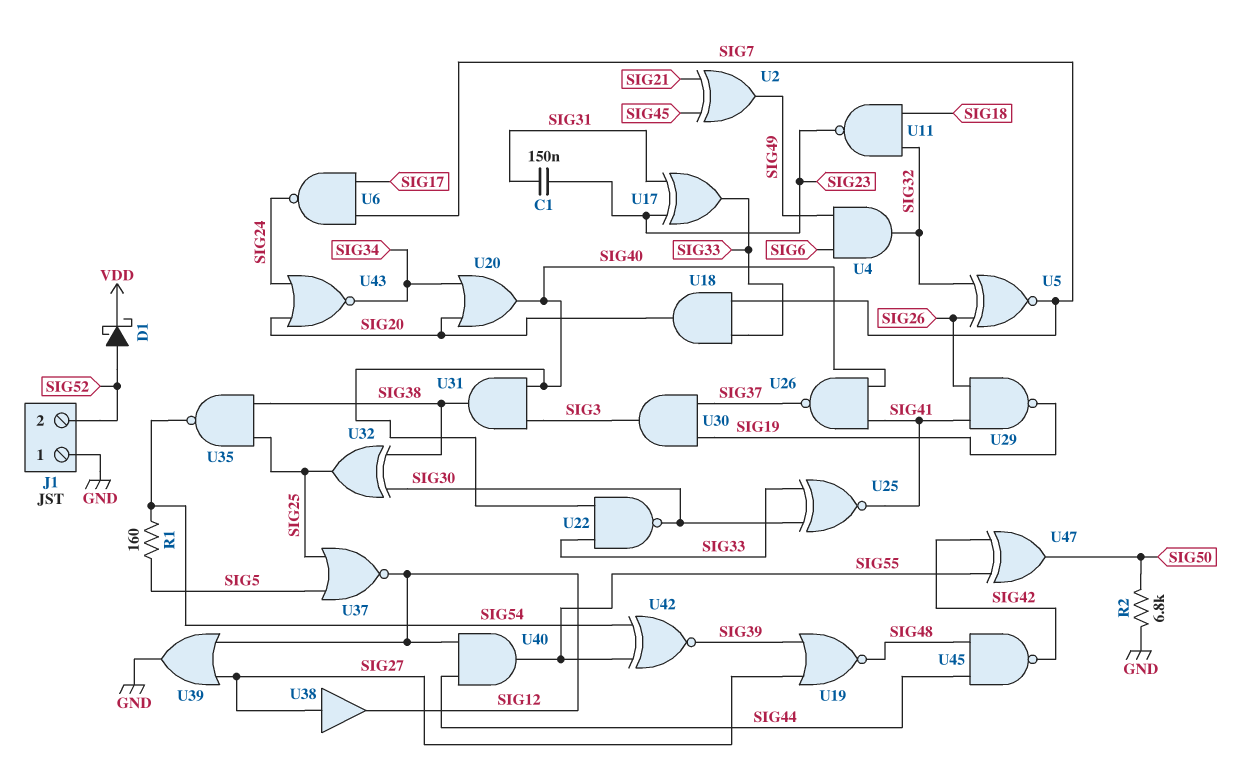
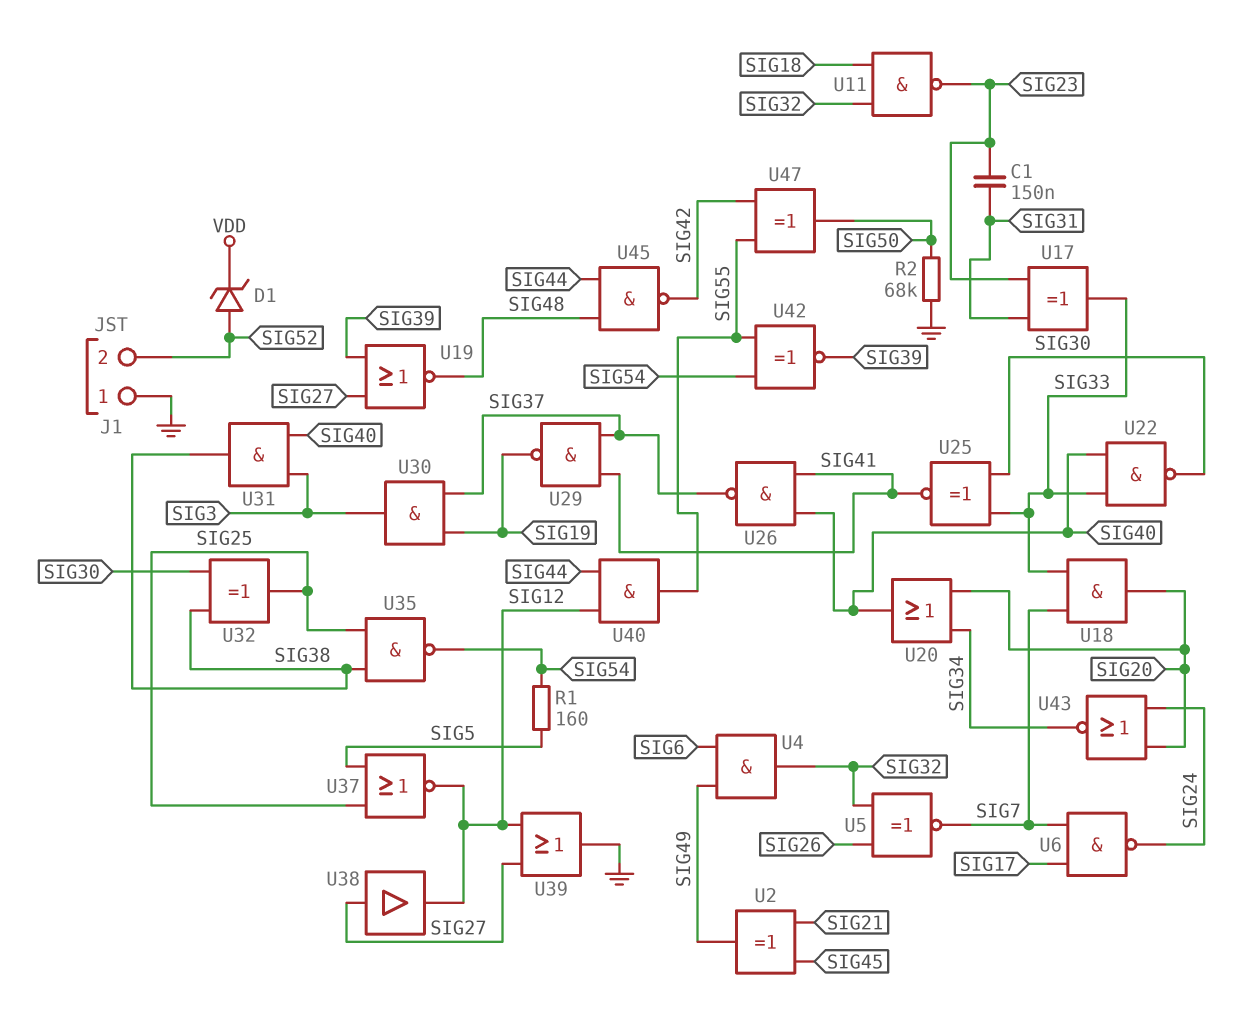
D1: schottky (A SIG52, K VDD) -> zener (A SIG52, K VDD)
R2: 6.8k (GND, SIG50) -> 68k (GND, SIG50)
U29: NAND (in SIG26, in SIG41, out SIG19) -> NAND (in SIG37, in SIG41, out SIG19)

